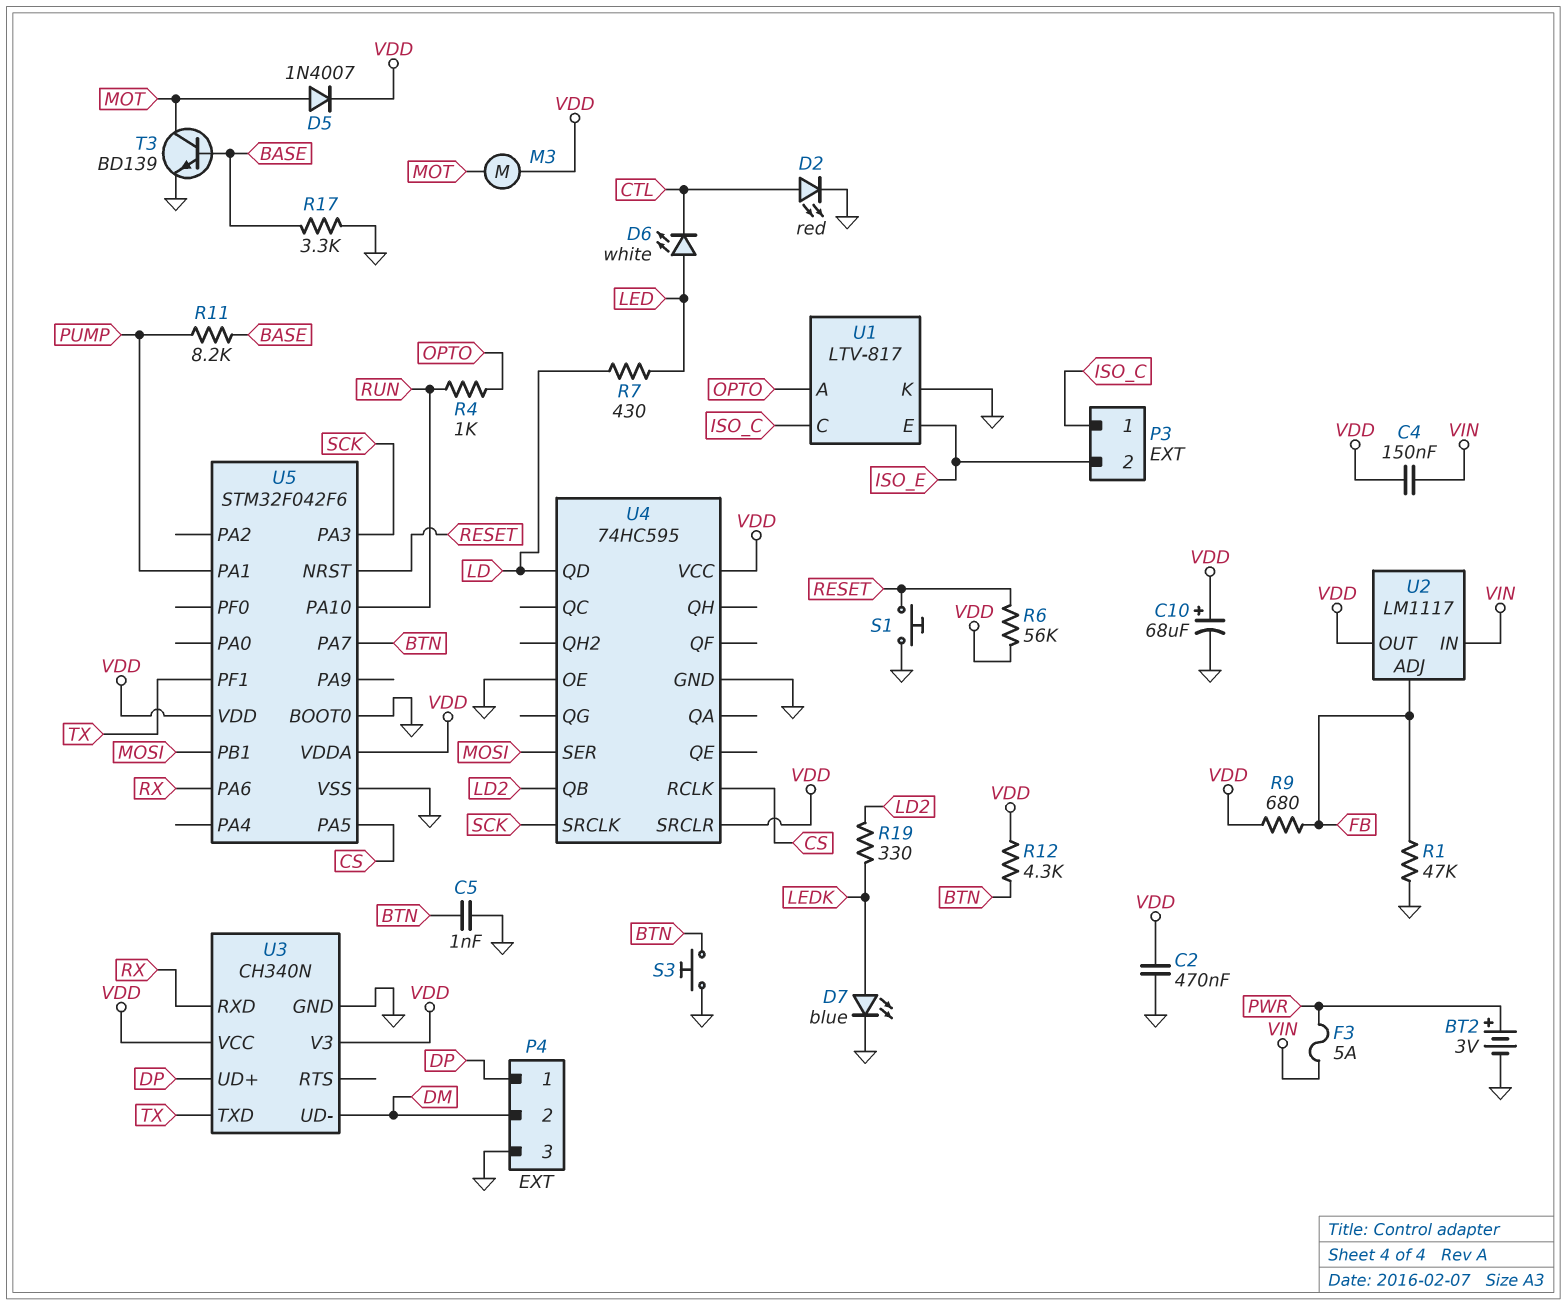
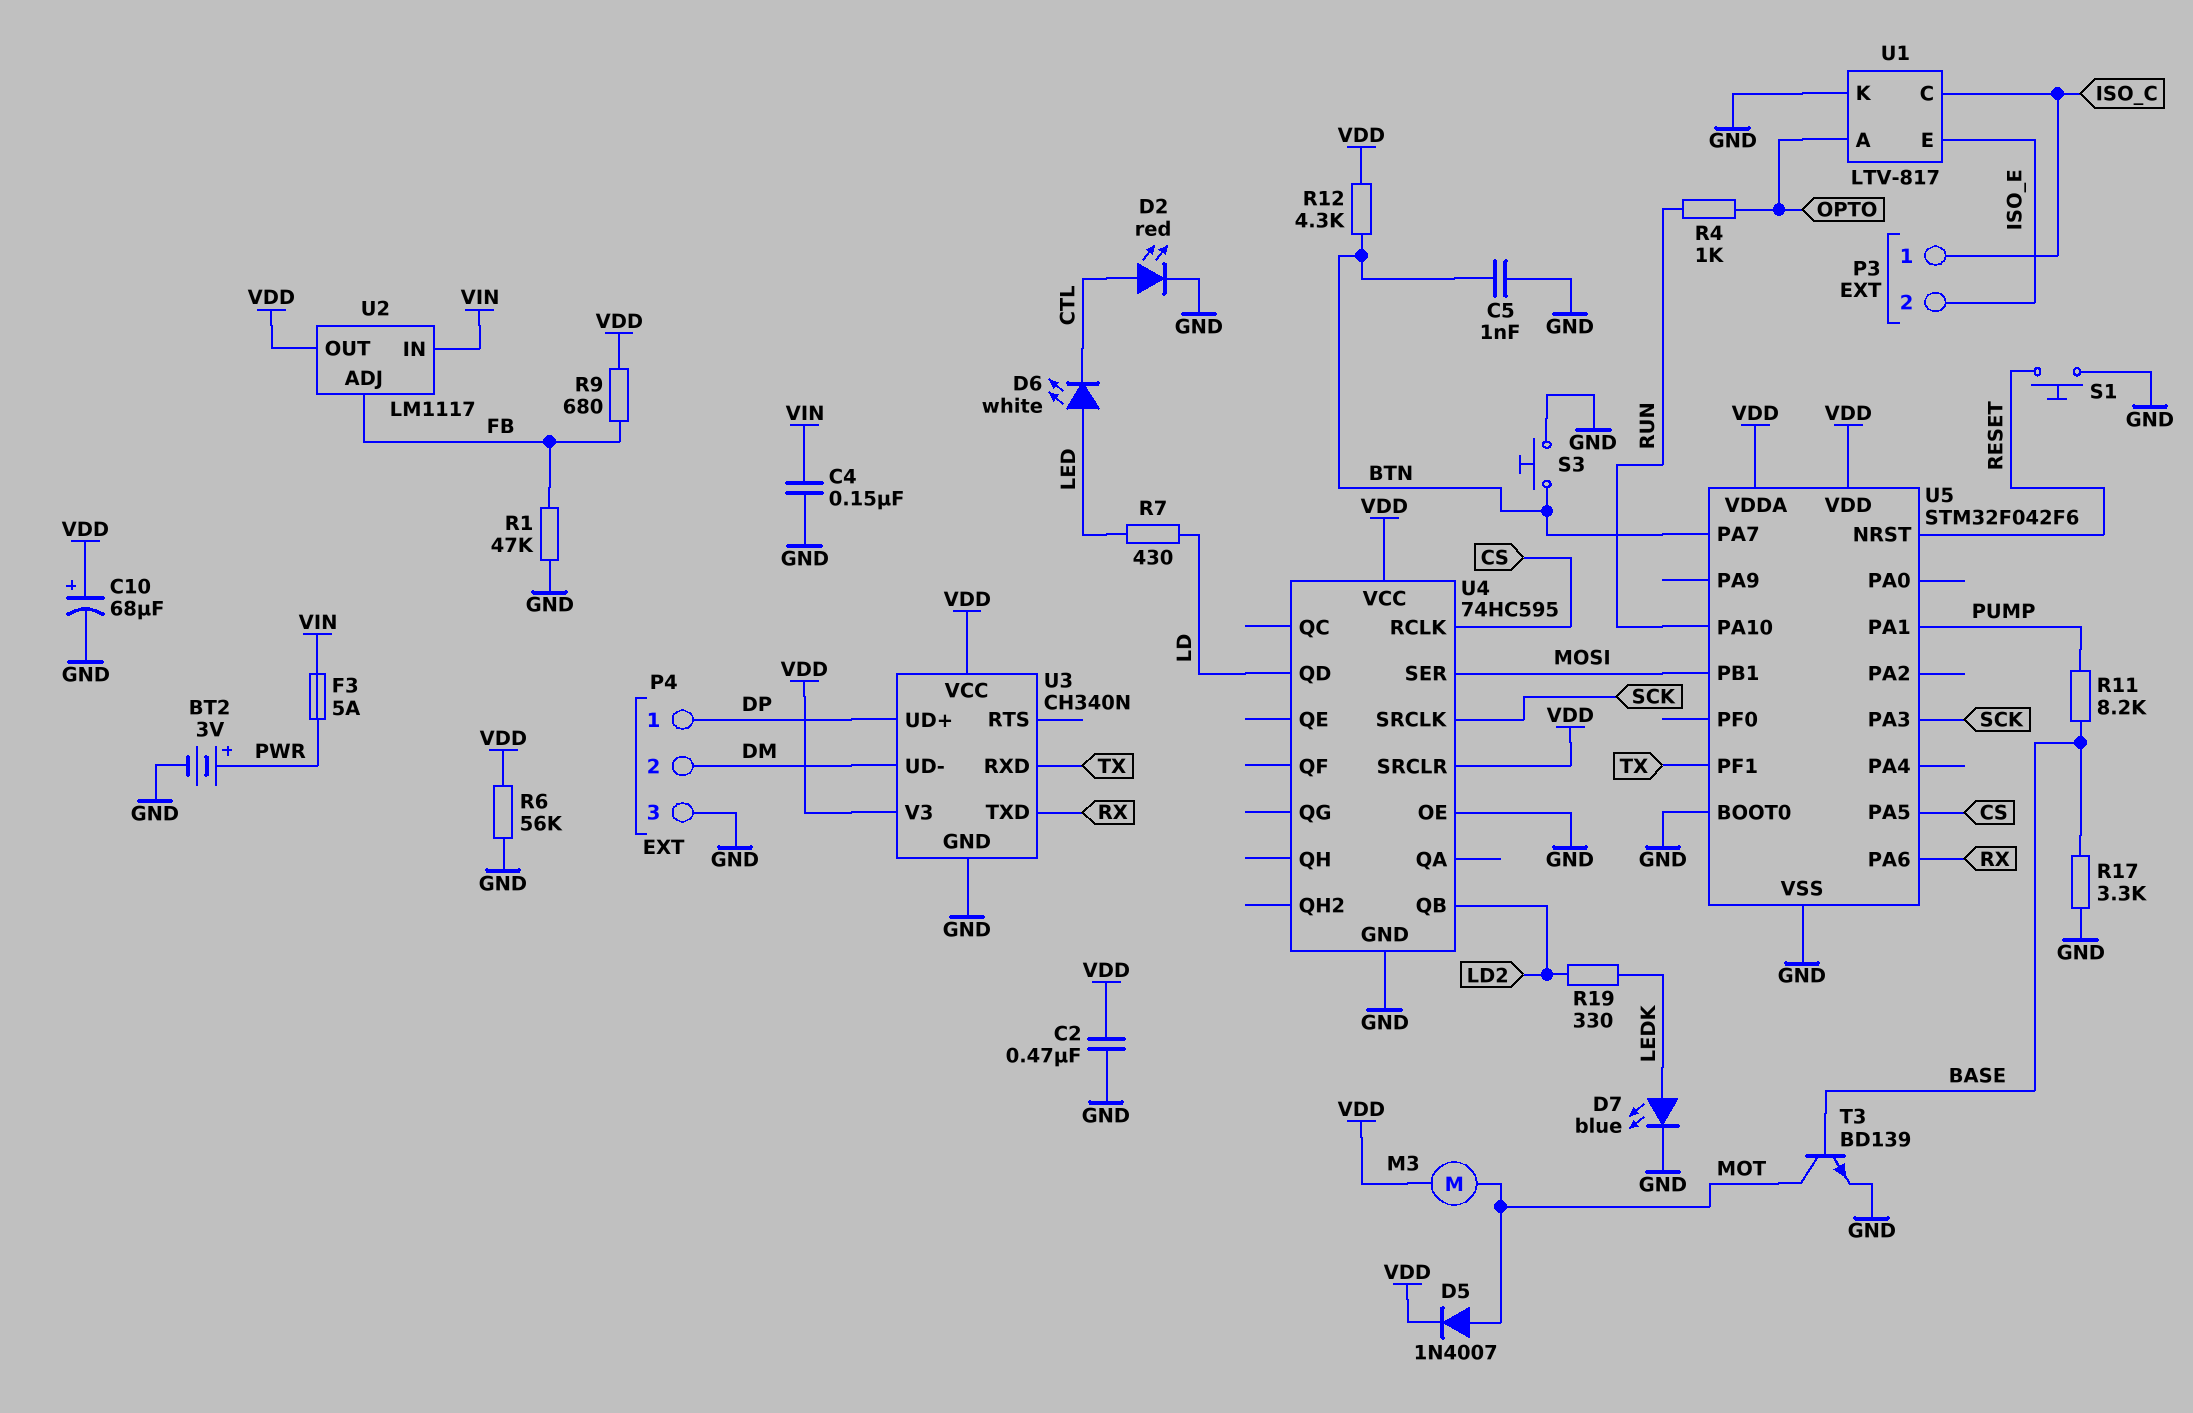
C4: 150nF (VDD, VIN) -> 150nF (GND, VIN)
R6: 56k (RESET, VDD) -> 56k (GND, VDD)
U3 pin RXD: RX -> TX
U3 pin TXD: TX -> RX

